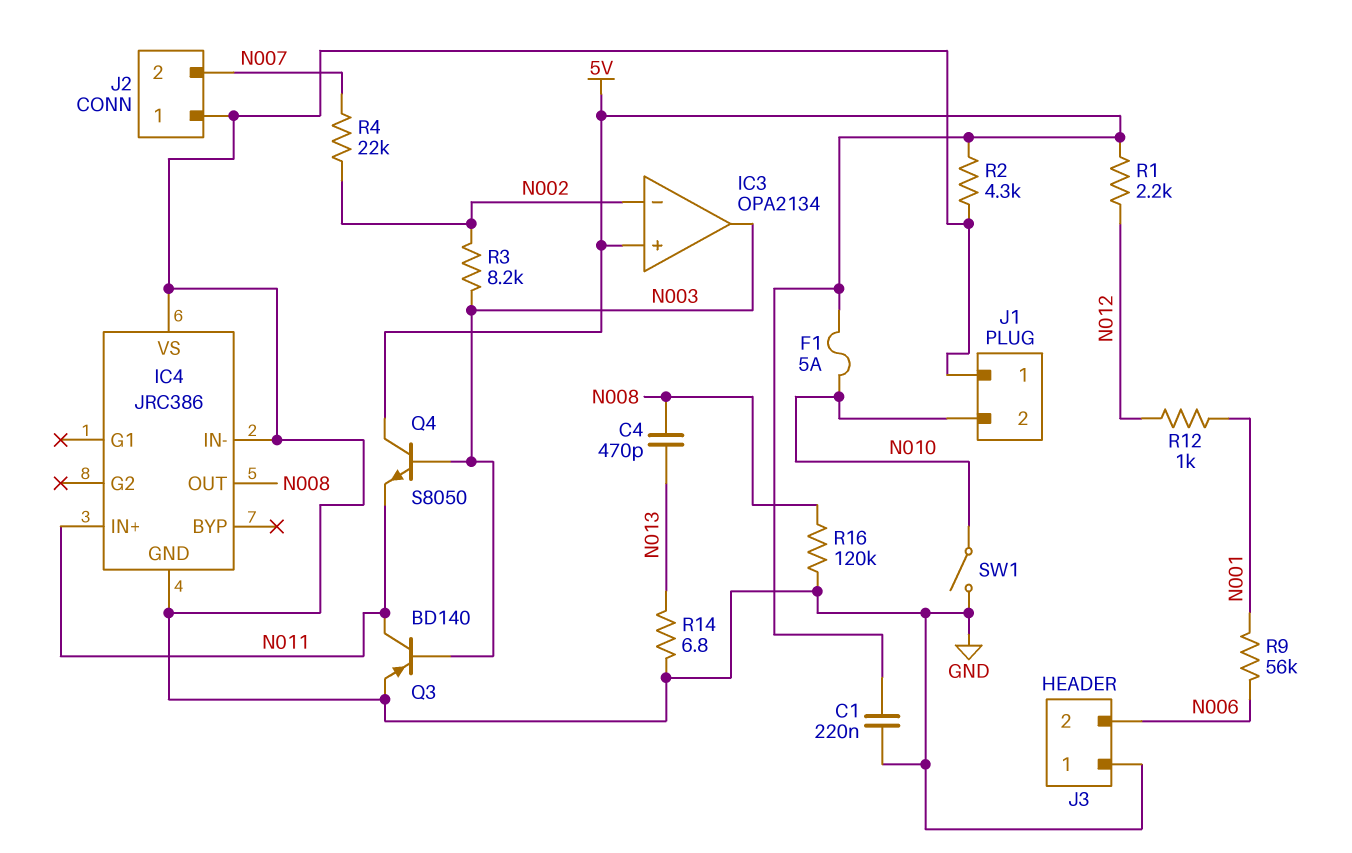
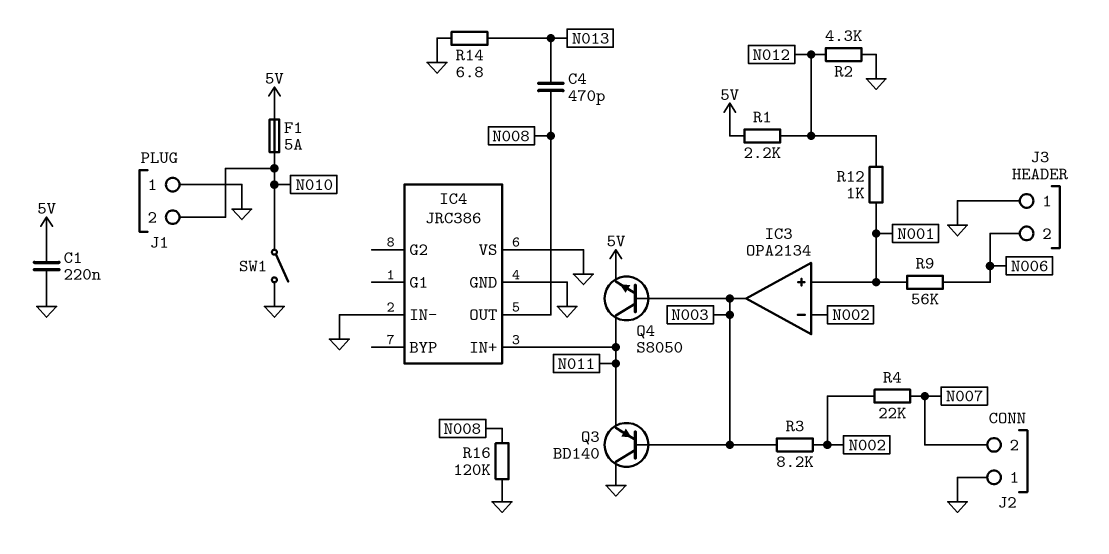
IC3 pin in+: 5V -> N001
Q3: PNP BD140 (B N003, C N011, E GND) -> PNP BD140 (B N003, C GND, E N011)
Q4: NPN S8050 (B N003, C 5V, E N011) -> NPN S8050 (B N003, C N011, E 5V)
R2: 4.3k (5V, GND) -> 4.3k (GND, N012)

